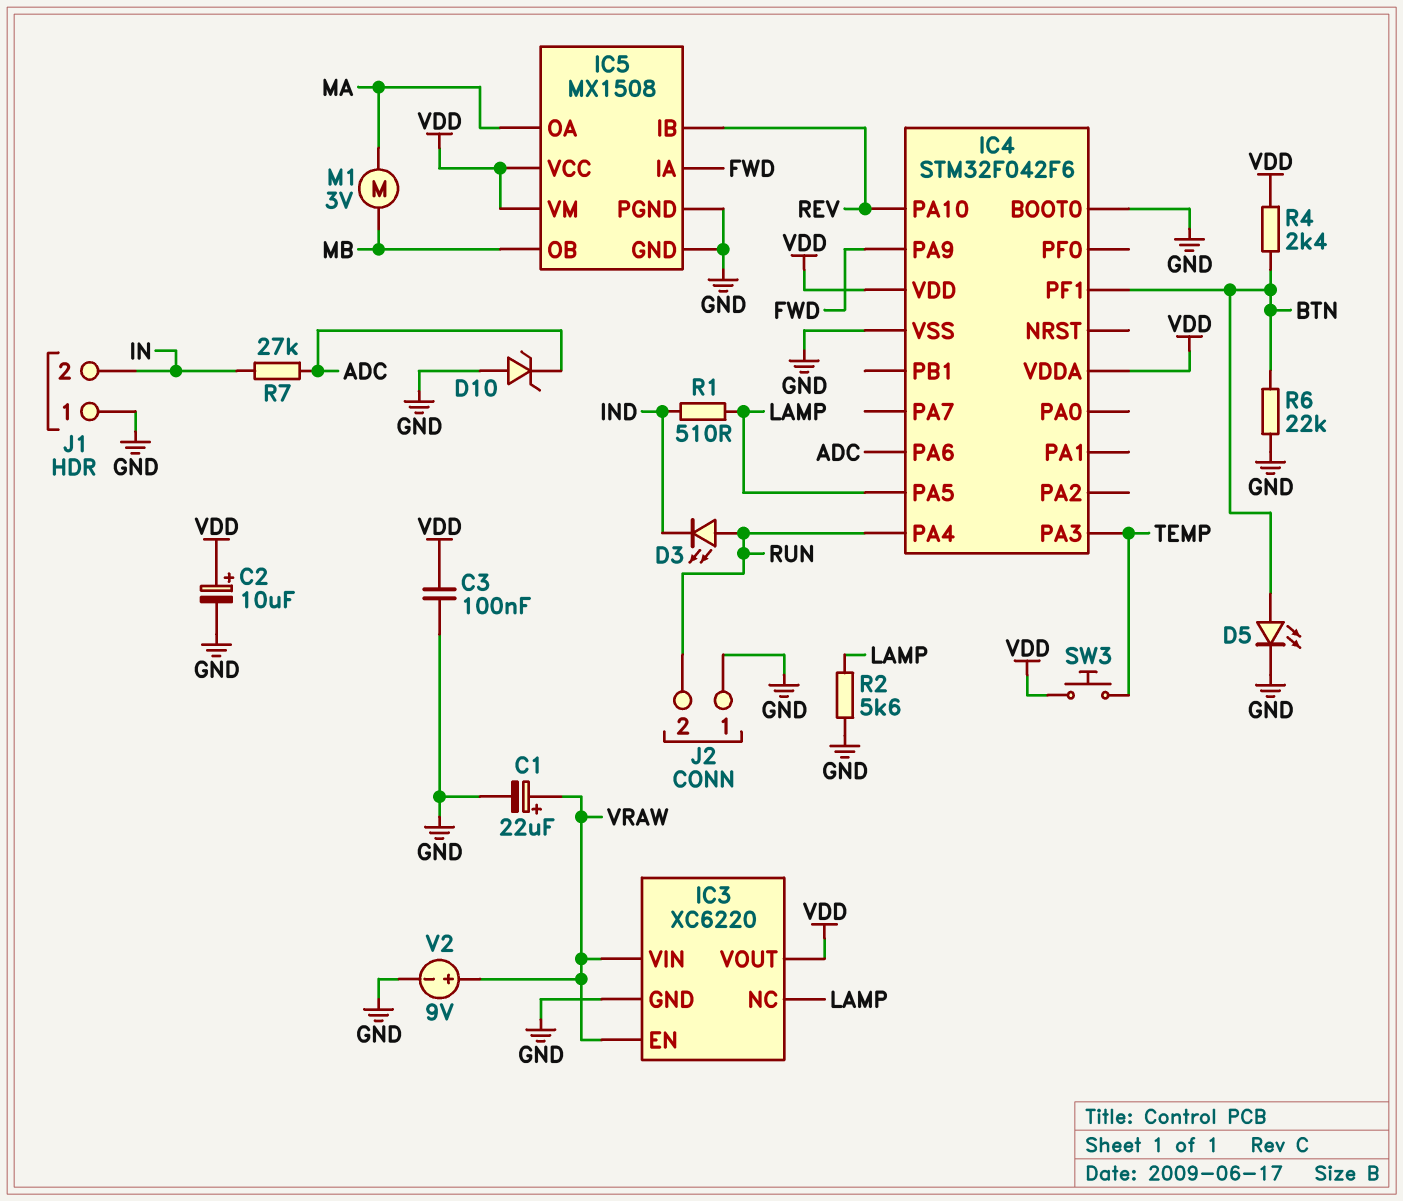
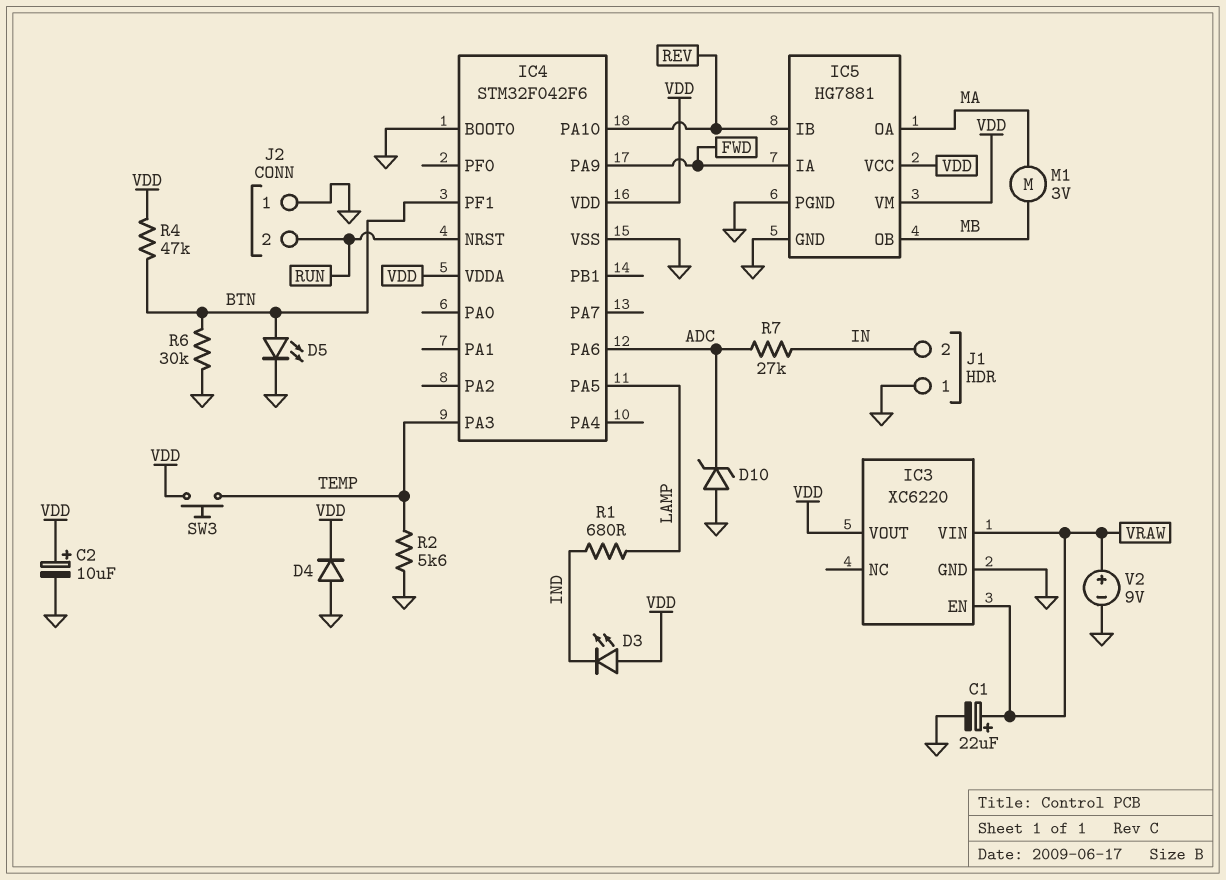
C3: 100nF (GND, VDD) -> none
D3: LED (A RUN, K IND) -> LED (A VDD, K IND)
D4: none -> diode (A GND, K VDD)
IC3 pin NC: LAMP -> none
IC4 pin NRST: none -> RUN
IC4 pin PA4: RUN -> none
IC5: MX1508 -> HG7881
R1: 510 (IND, LAMP) -> 680 (IND, LAMP)
R2: 5.6k (GND, LAMP) -> 5.6k (GND, TEMP)
R4: 2.4k (BTN, VDD) -> 47k (BTN, VDD)
R6: 22k (BTN, GND) -> 30k (BTN, GND)

